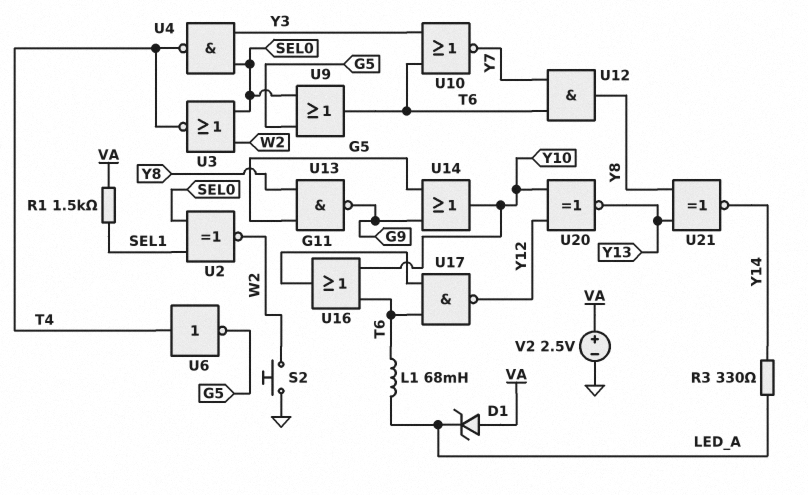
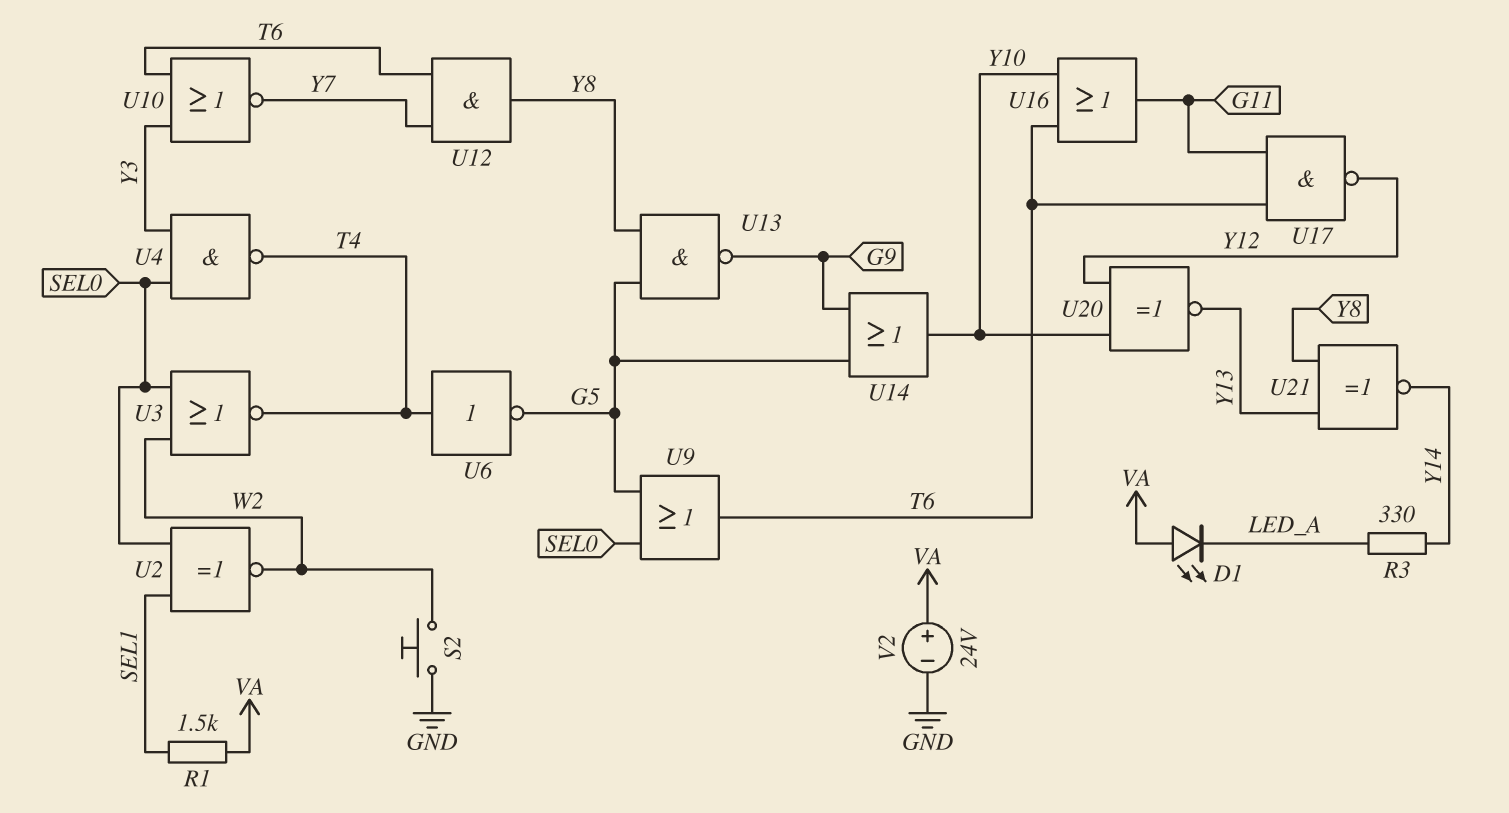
D1: zener (A VA, K LED_A) -> LED (A VA, K LED_A)
L1: 68mH (LED_A, T6) -> none
V2: 2.5V (plus VA, minus GND) -> 24V (plus VA, minus GND)

